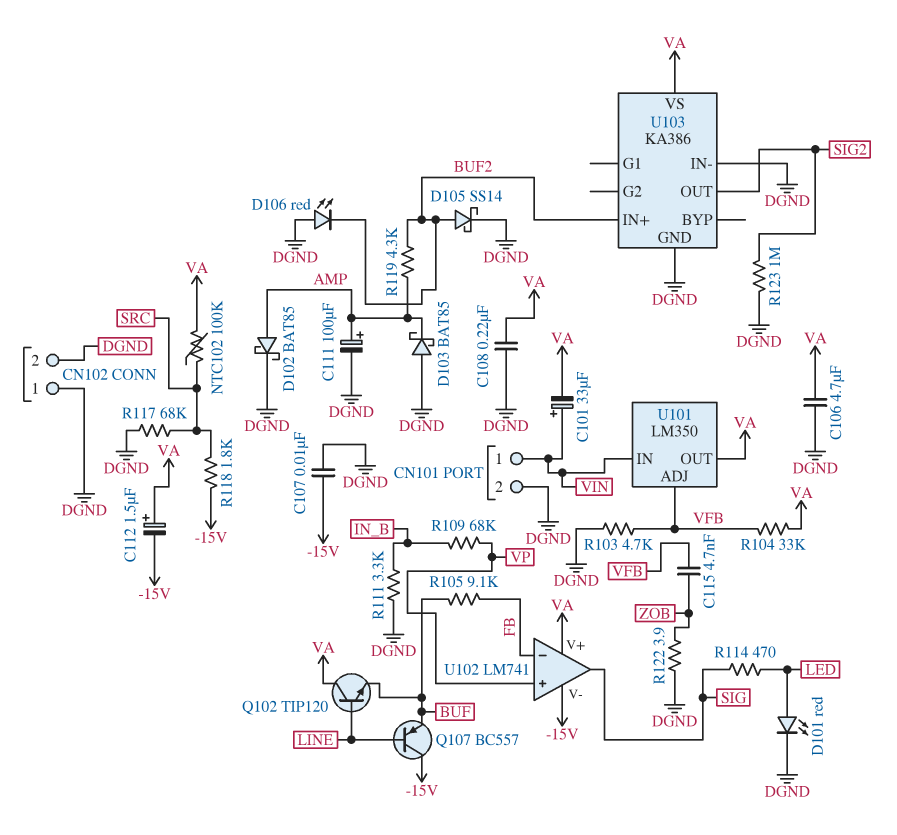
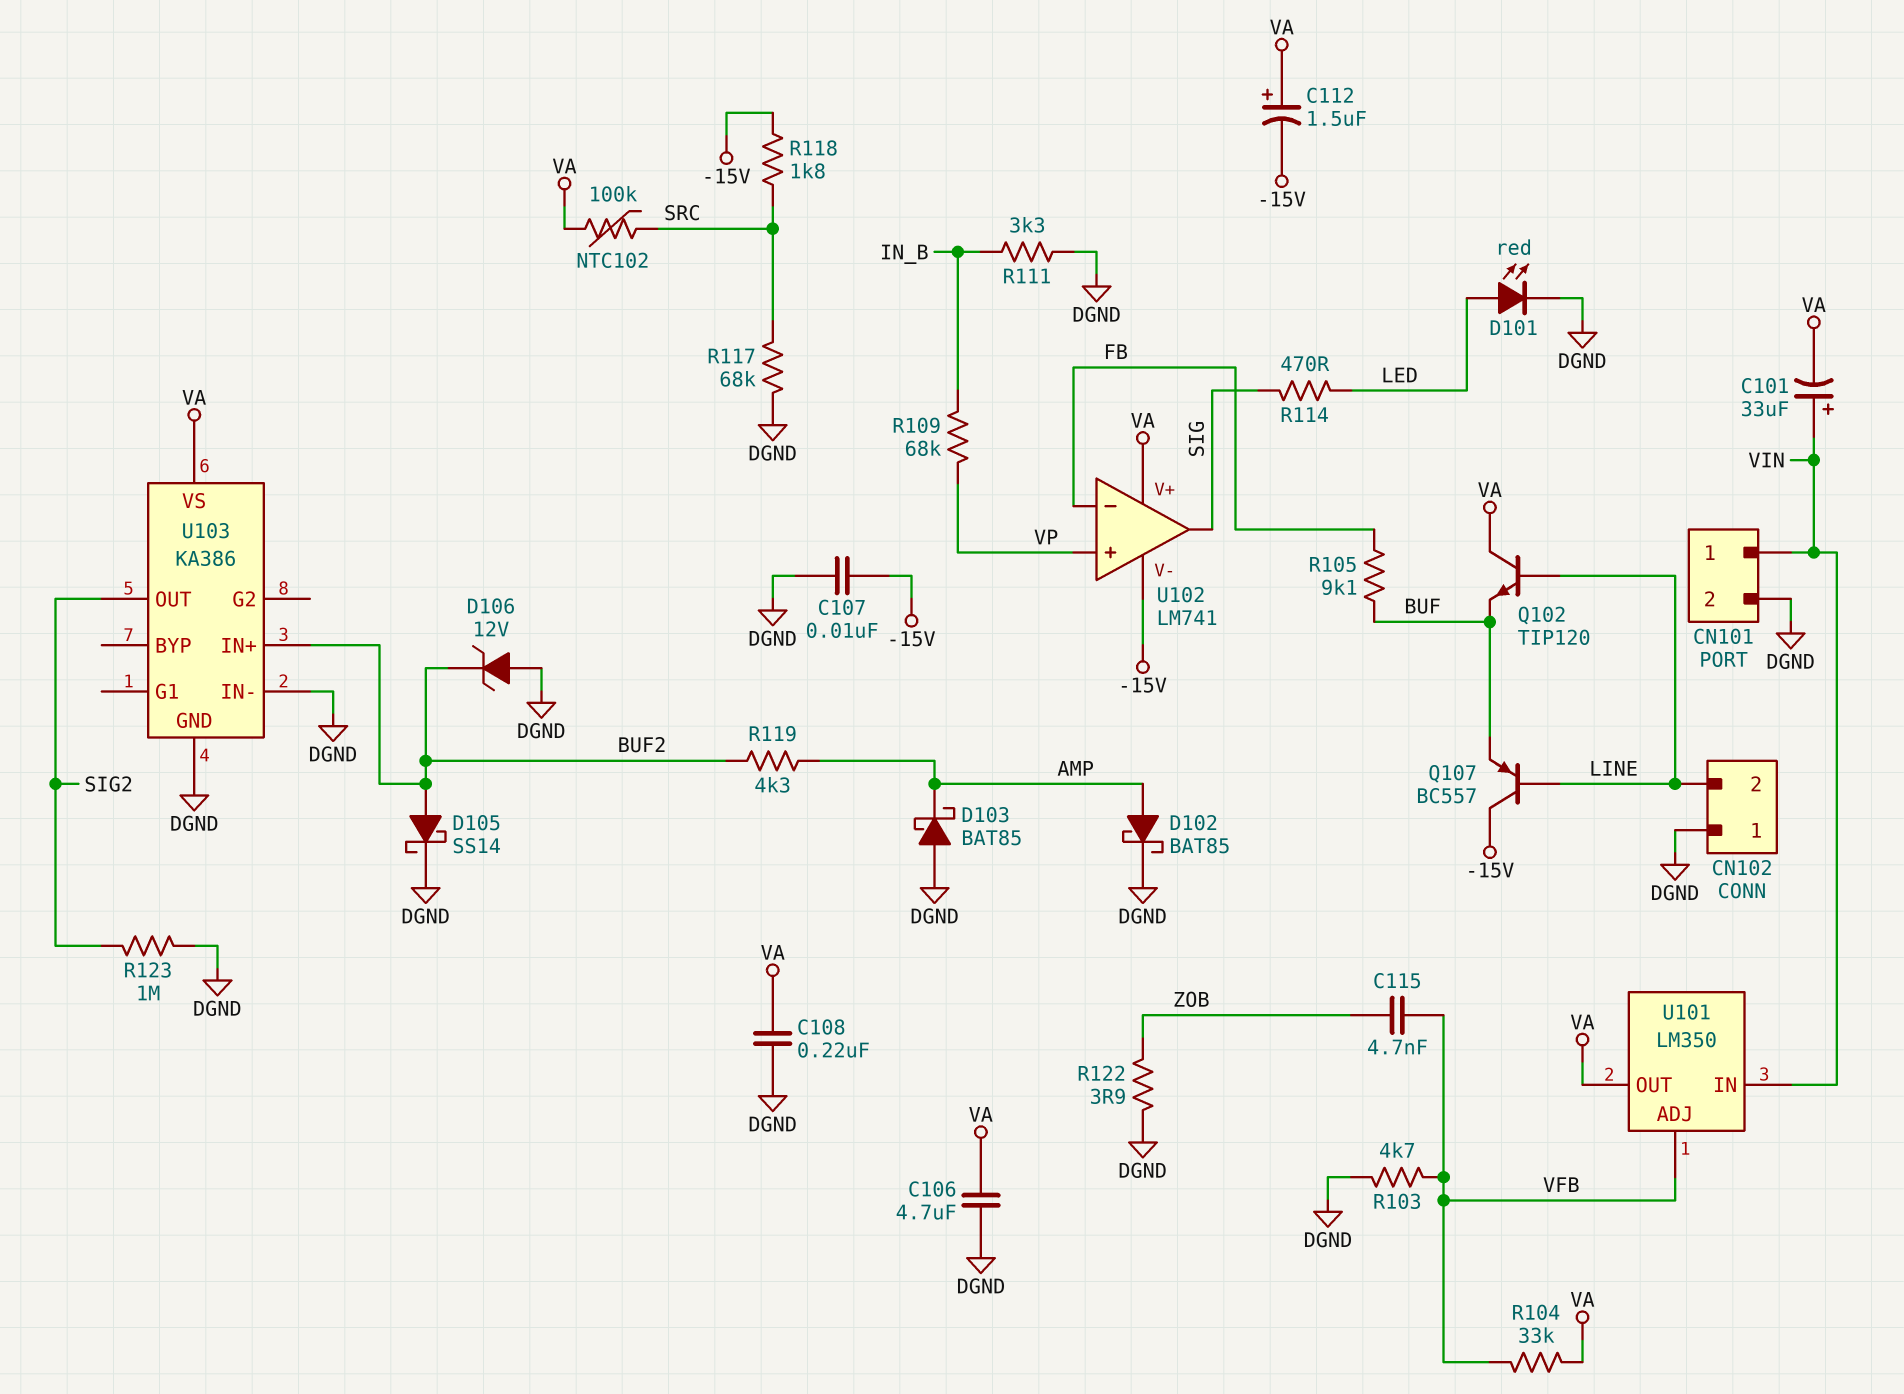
C111: 100uF (plus AMP, minus DGND) -> none
CN102 pin 2: DGND -> LINE
D106: LED red (A DGND, K BUF2) -> zener 12V (A DGND, K BUF2)

